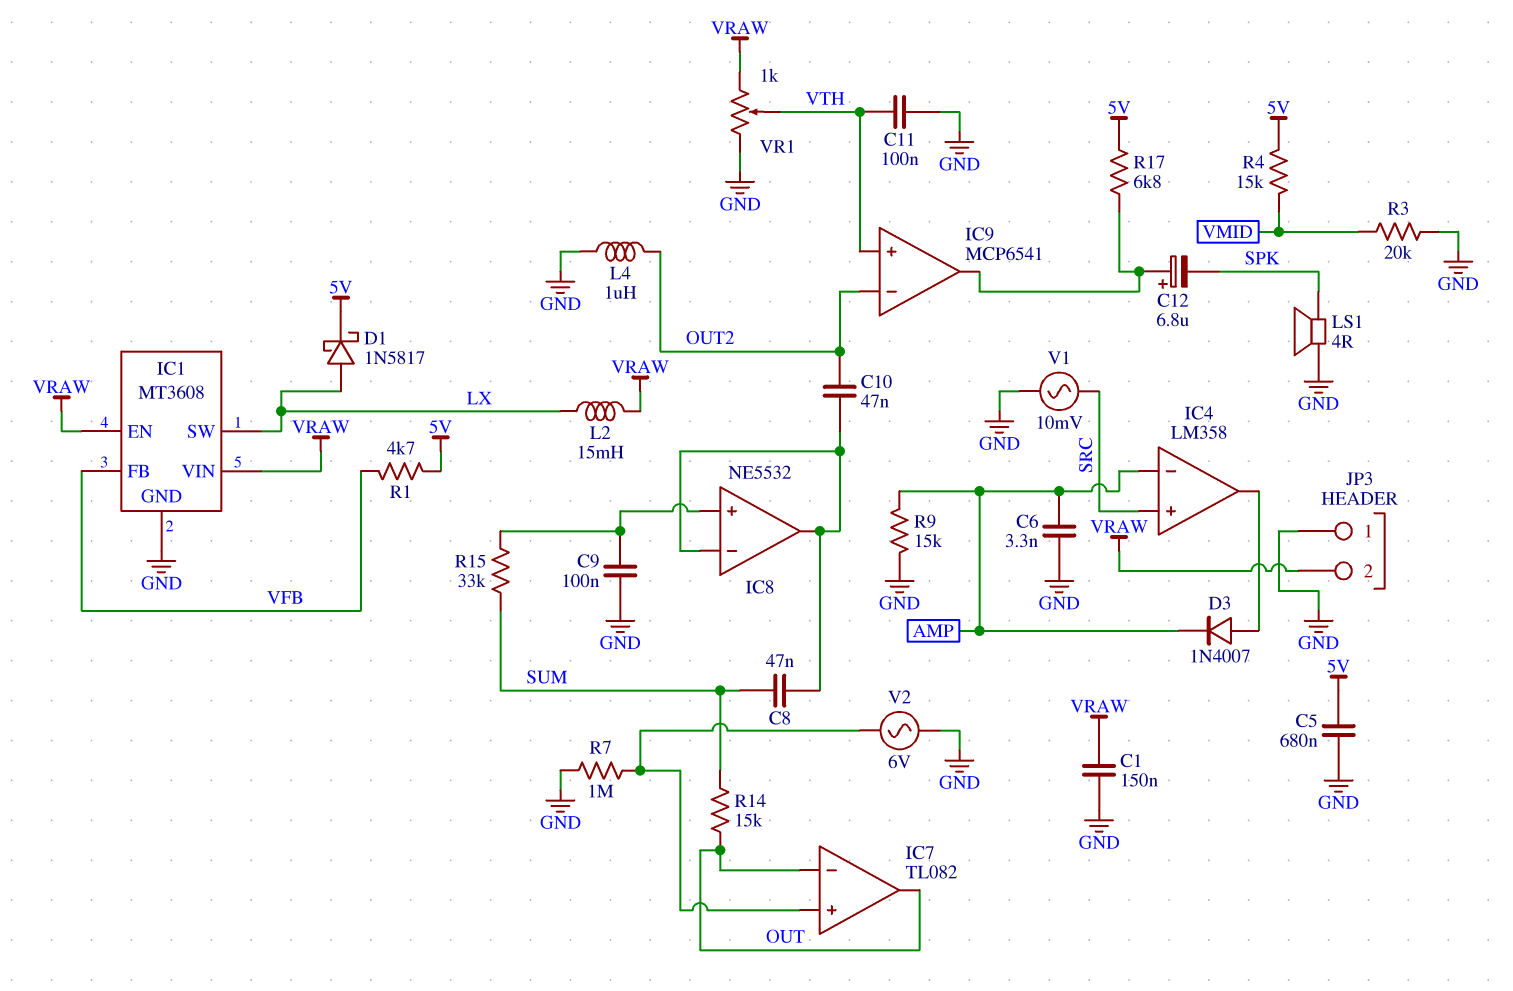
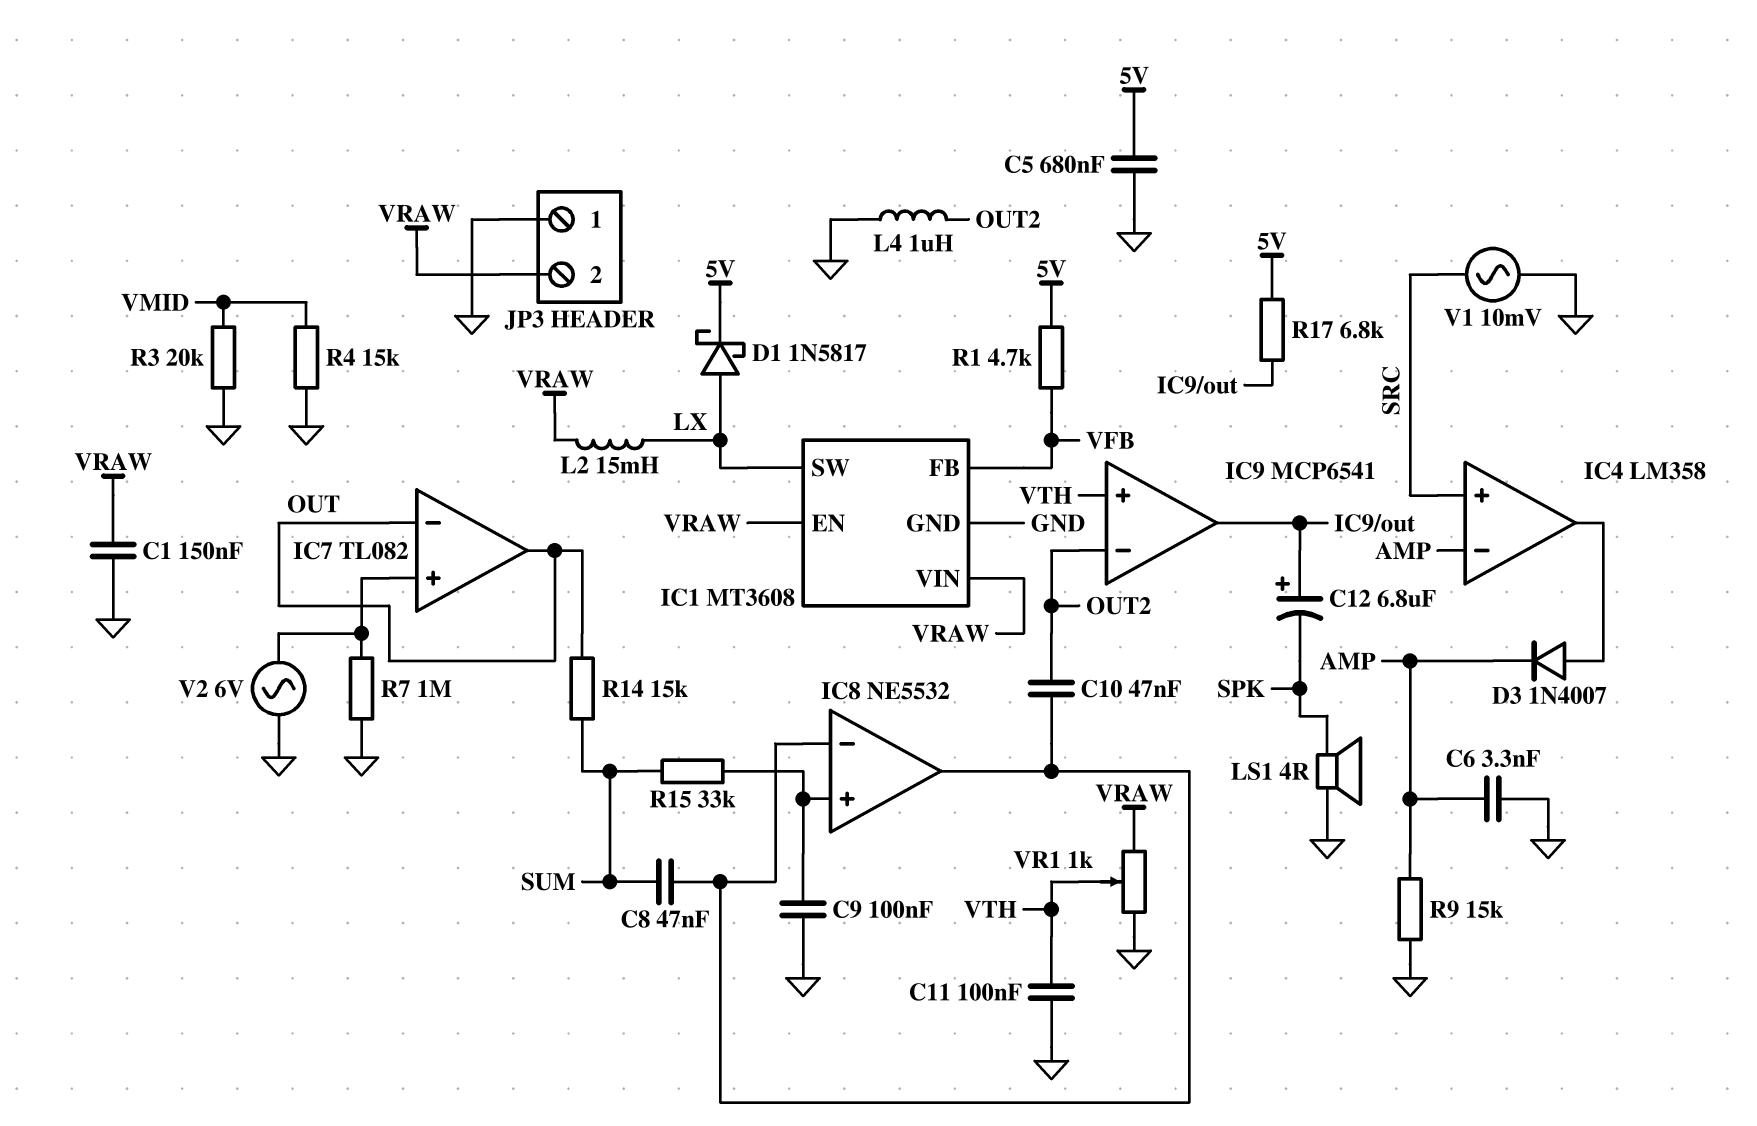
R4: 15k (5V, VMID) -> 15k (GND, VMID)

